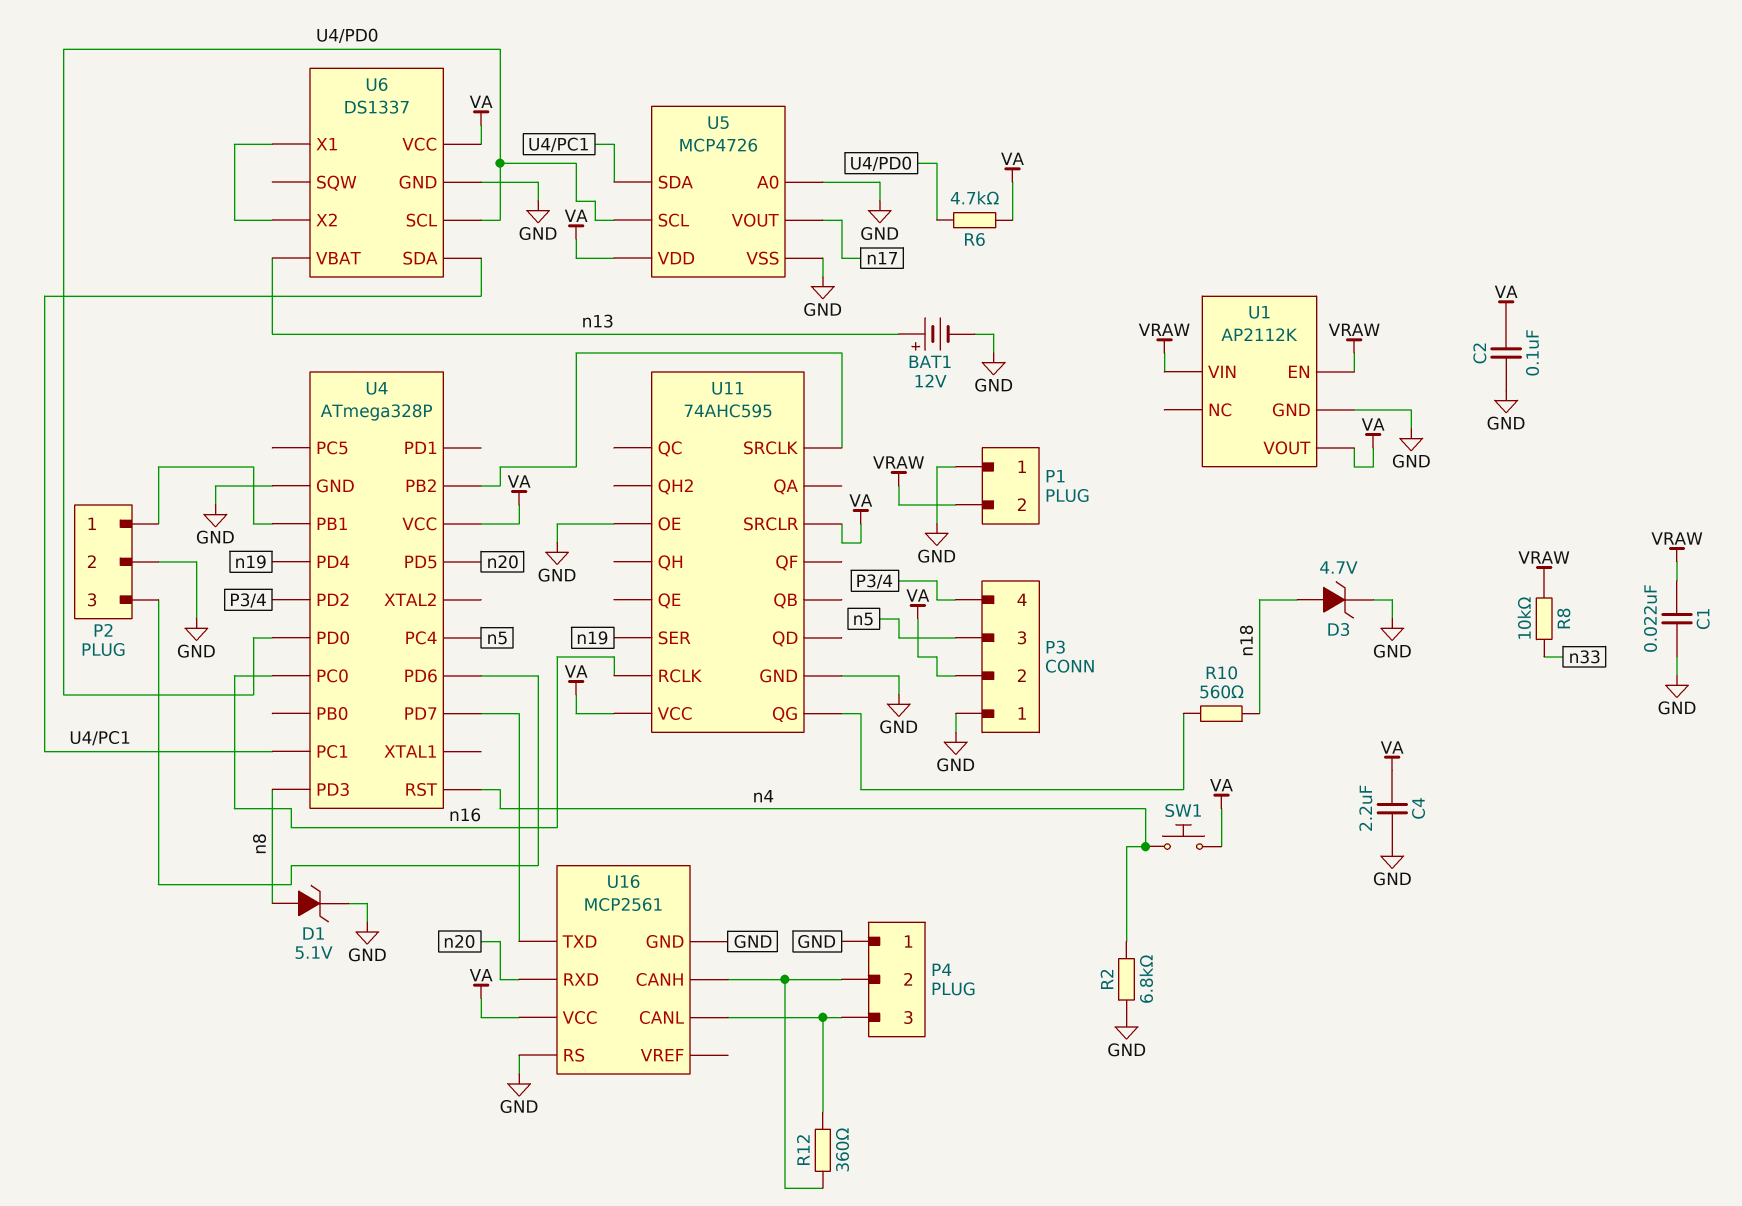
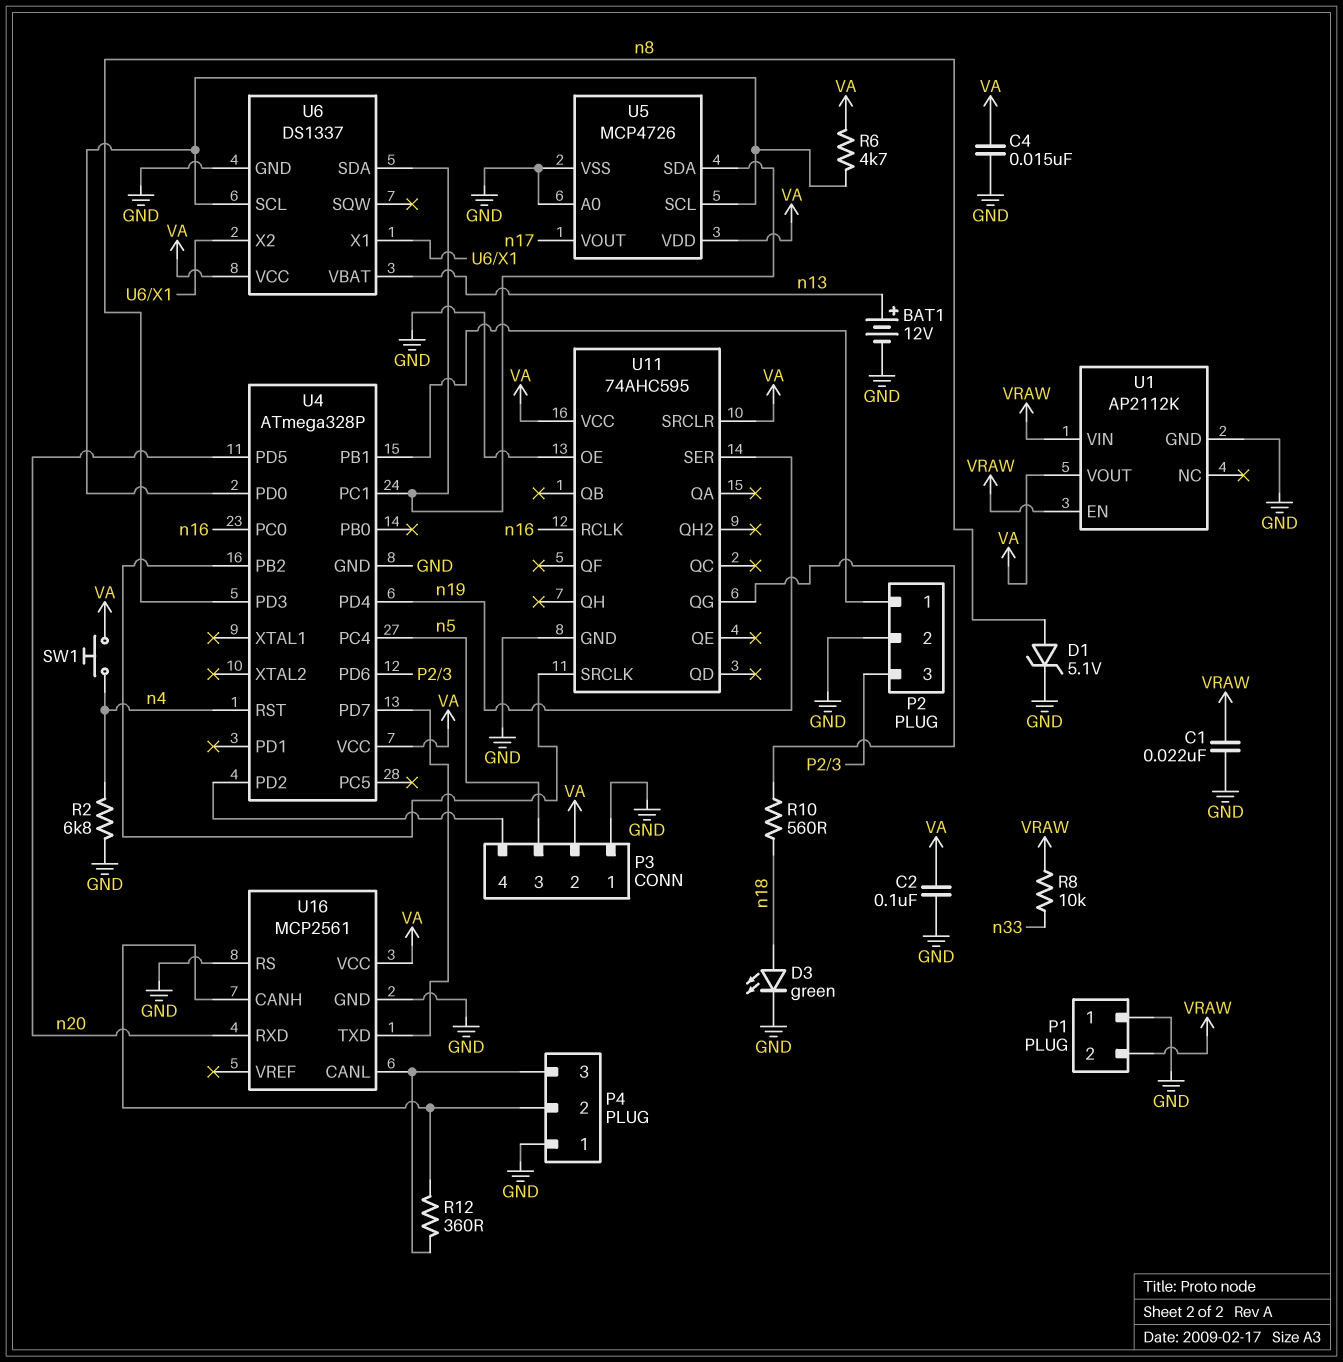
C4: 2.2uF (GND, VA) -> 15nF (GND, VA)
D3: zener 4.7V (A n18, K GND) -> LED green (A n18, K GND)

